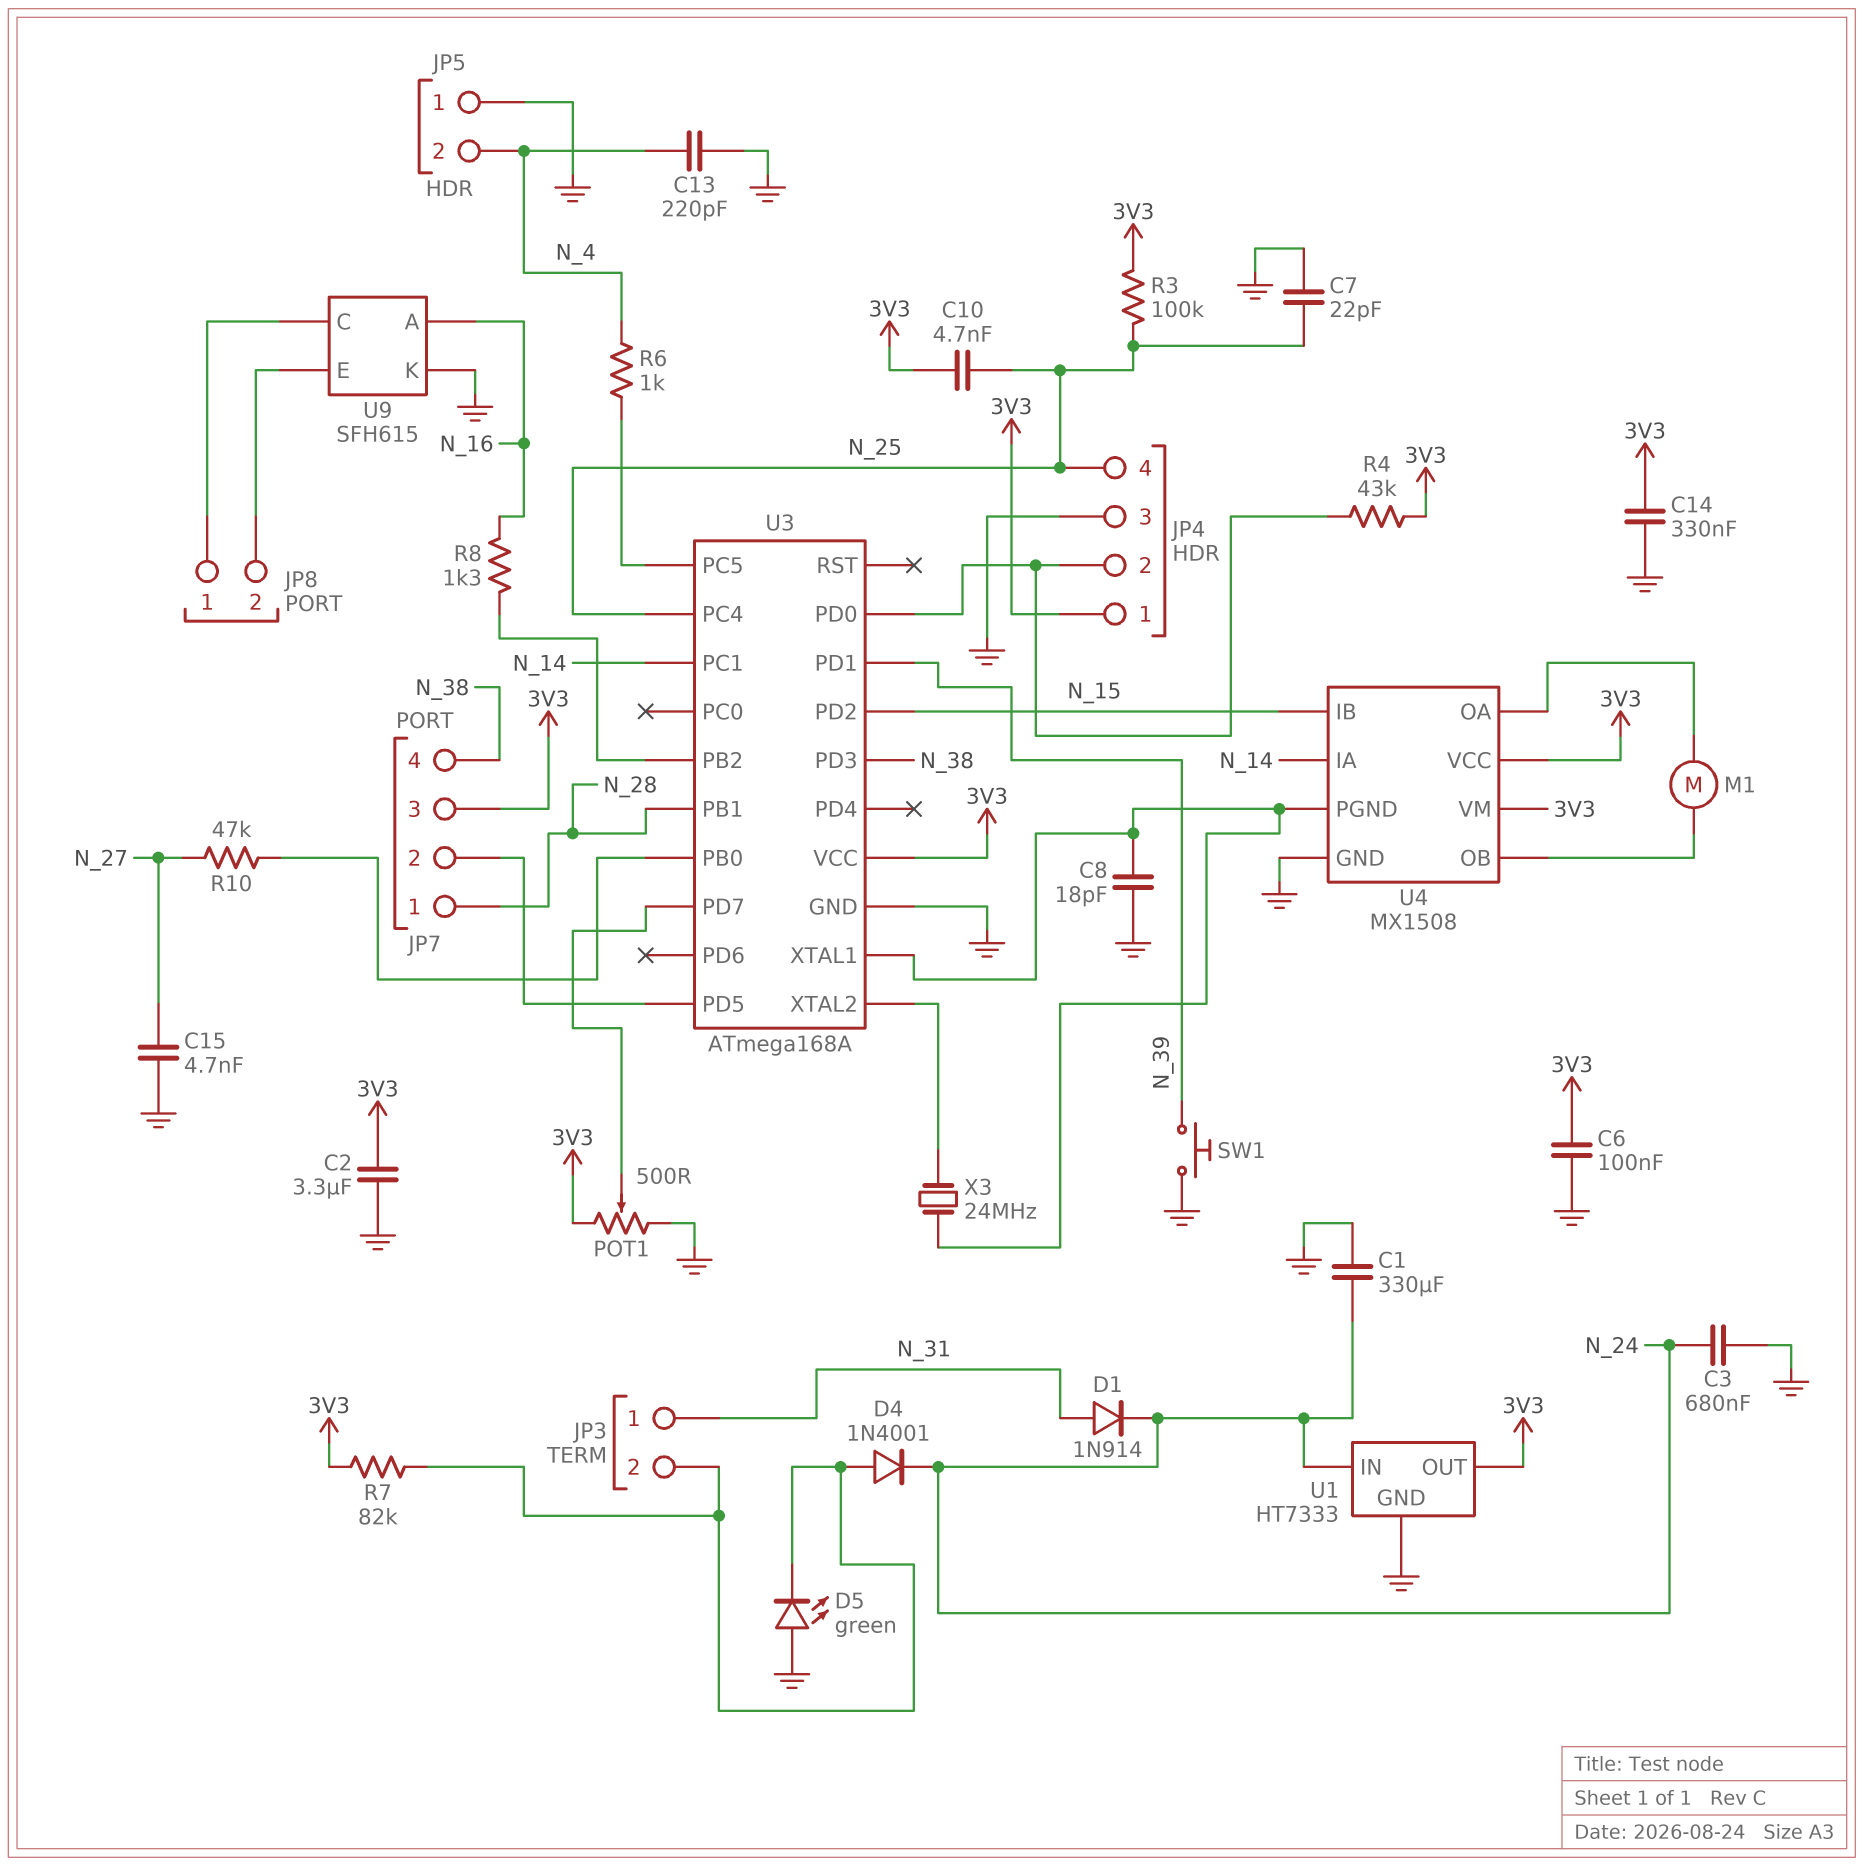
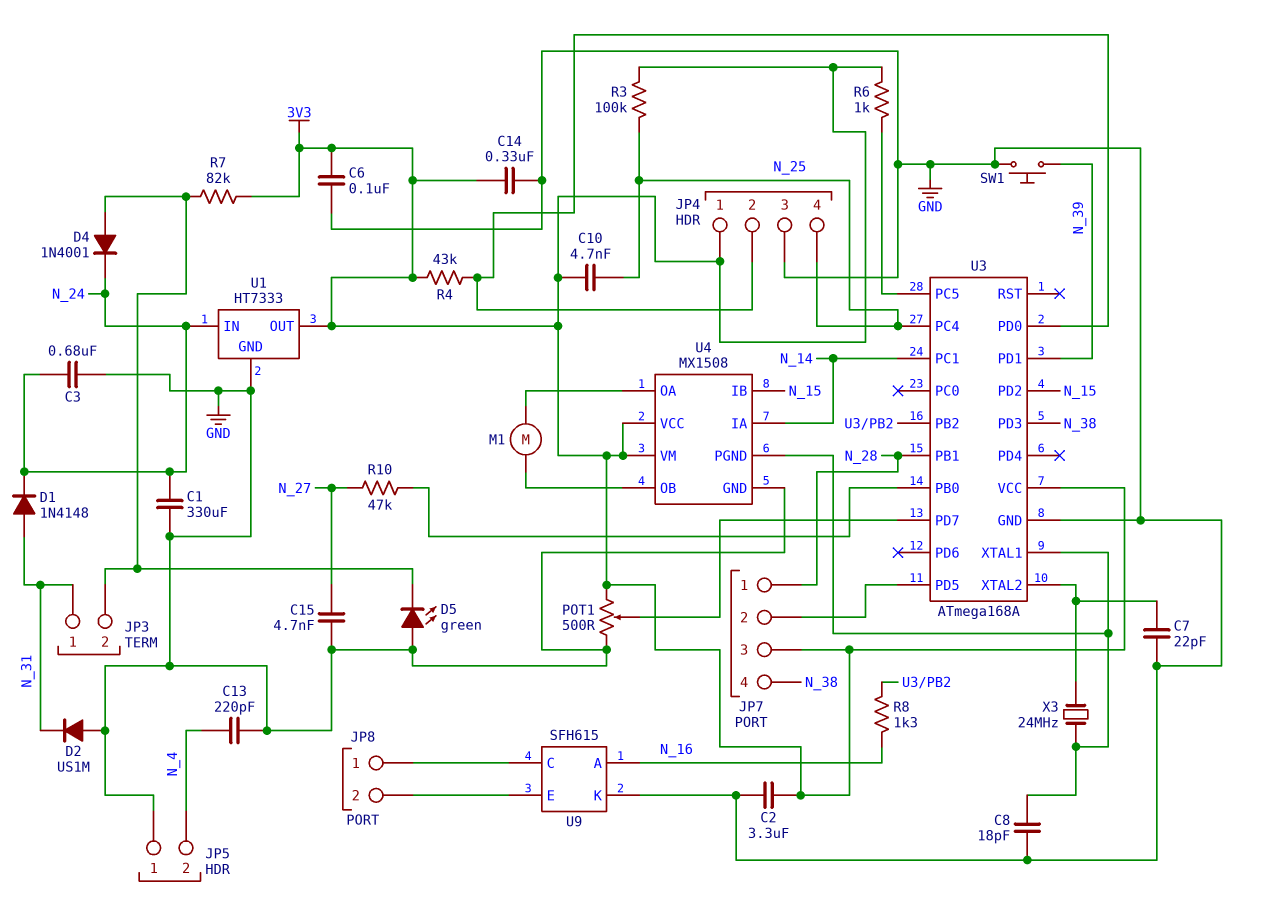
C7: 22pF (GND, N_25) -> 22pF (GND, U3/XTAL2)
D1: diode 1N914 (A N_31, K N_24) -> diode 1N4148 (A N_31, K N_24)
D2: none -> diode US1M (A GND, K N_31)
R6: 1k (N_4, U3/PC5) -> 1k (3V3, U3/PC5)

